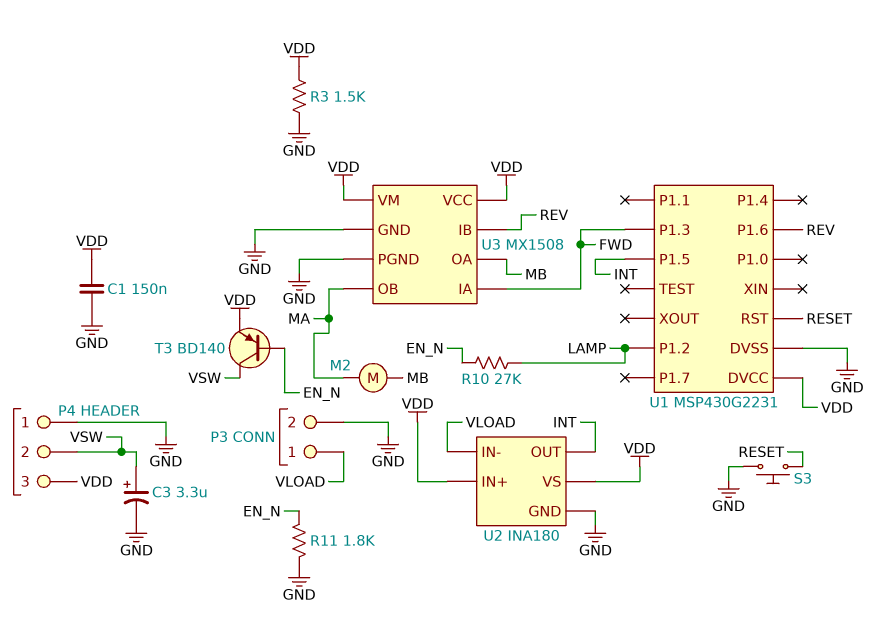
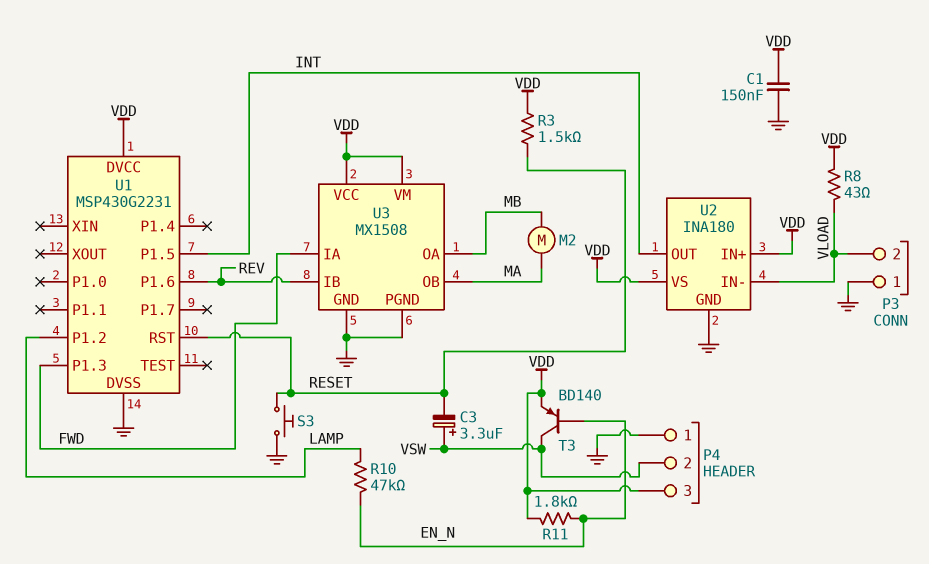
C3: 3.3uF (plus VSW, minus GND) -> 3.3uF (plus VSW, minus RESET)
P3 pin 1: VLOAD -> GND
P3 pin 2: GND -> VLOAD
R3: 1.5k (GND, VDD) -> 1.5k (RESET, VDD)
R8: none -> 43 (VDD, VLOAD)
R10: 27k (EN_N, LAMP) -> 47k (EN_N, LAMP)
R11: 1.8k (EN_N, GND) -> 1.8k (EN_N, VDD)

